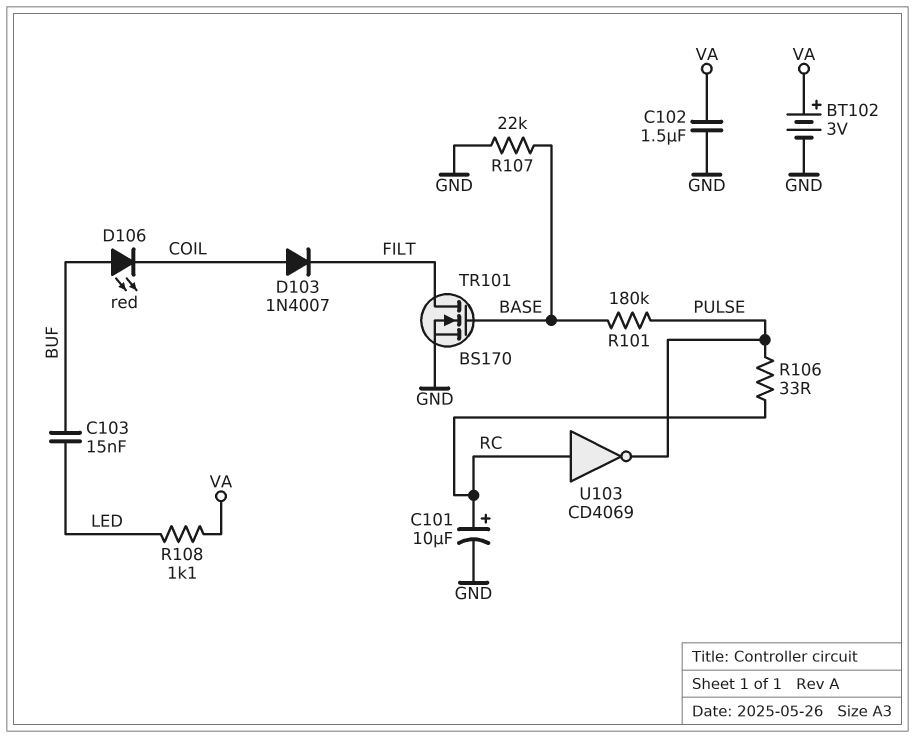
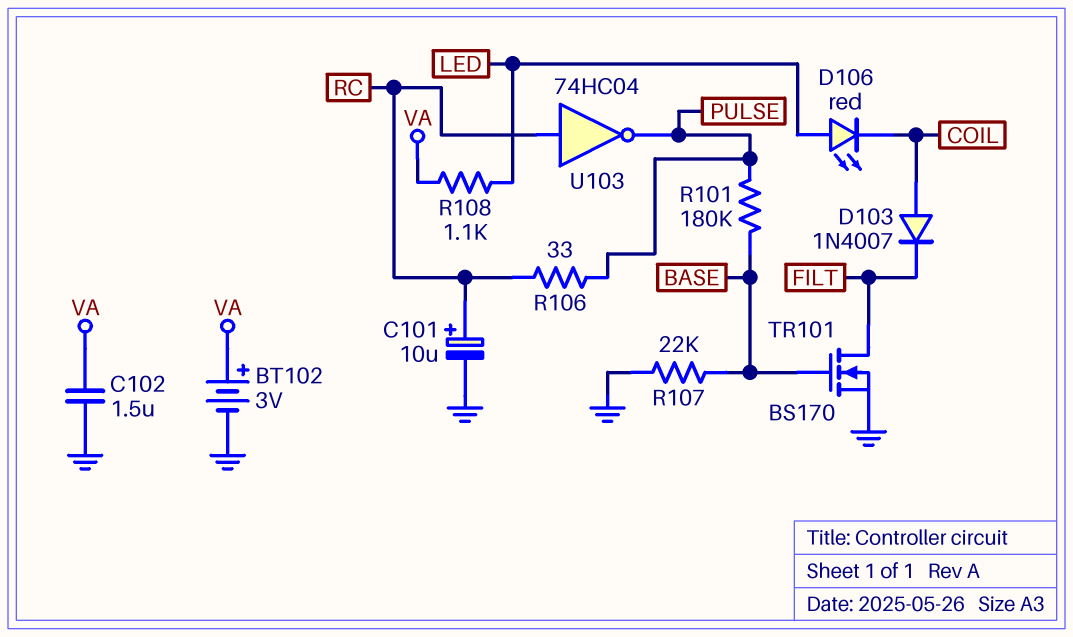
C103: 15nF (BUF, LED) -> none
D106: LED red (A BUF, K COIL) -> LED red (A LED, K COIL)
U103: NOT CD4069 (in RC, out PULSE) -> NOT 74HC04 (in RC, out PULSE)

